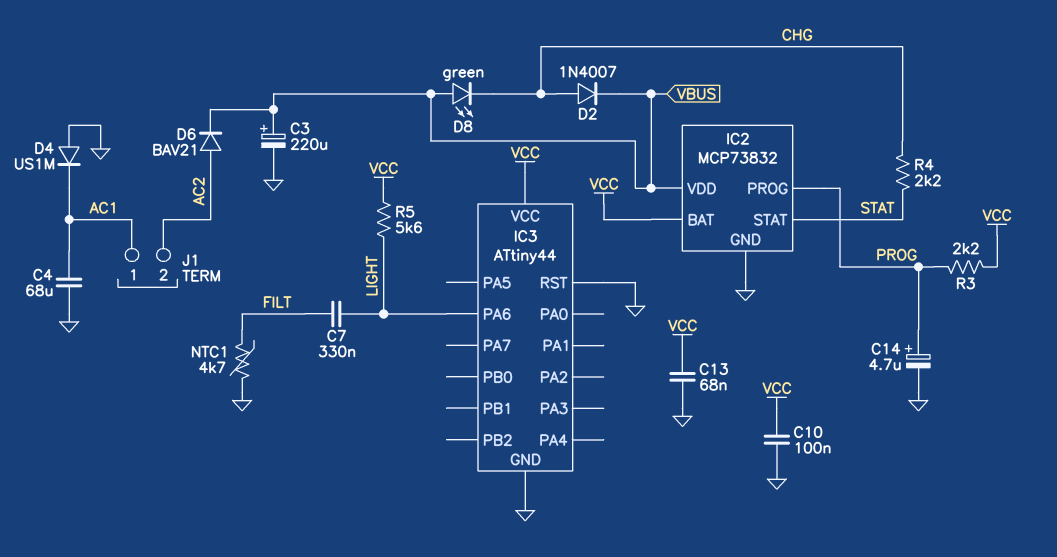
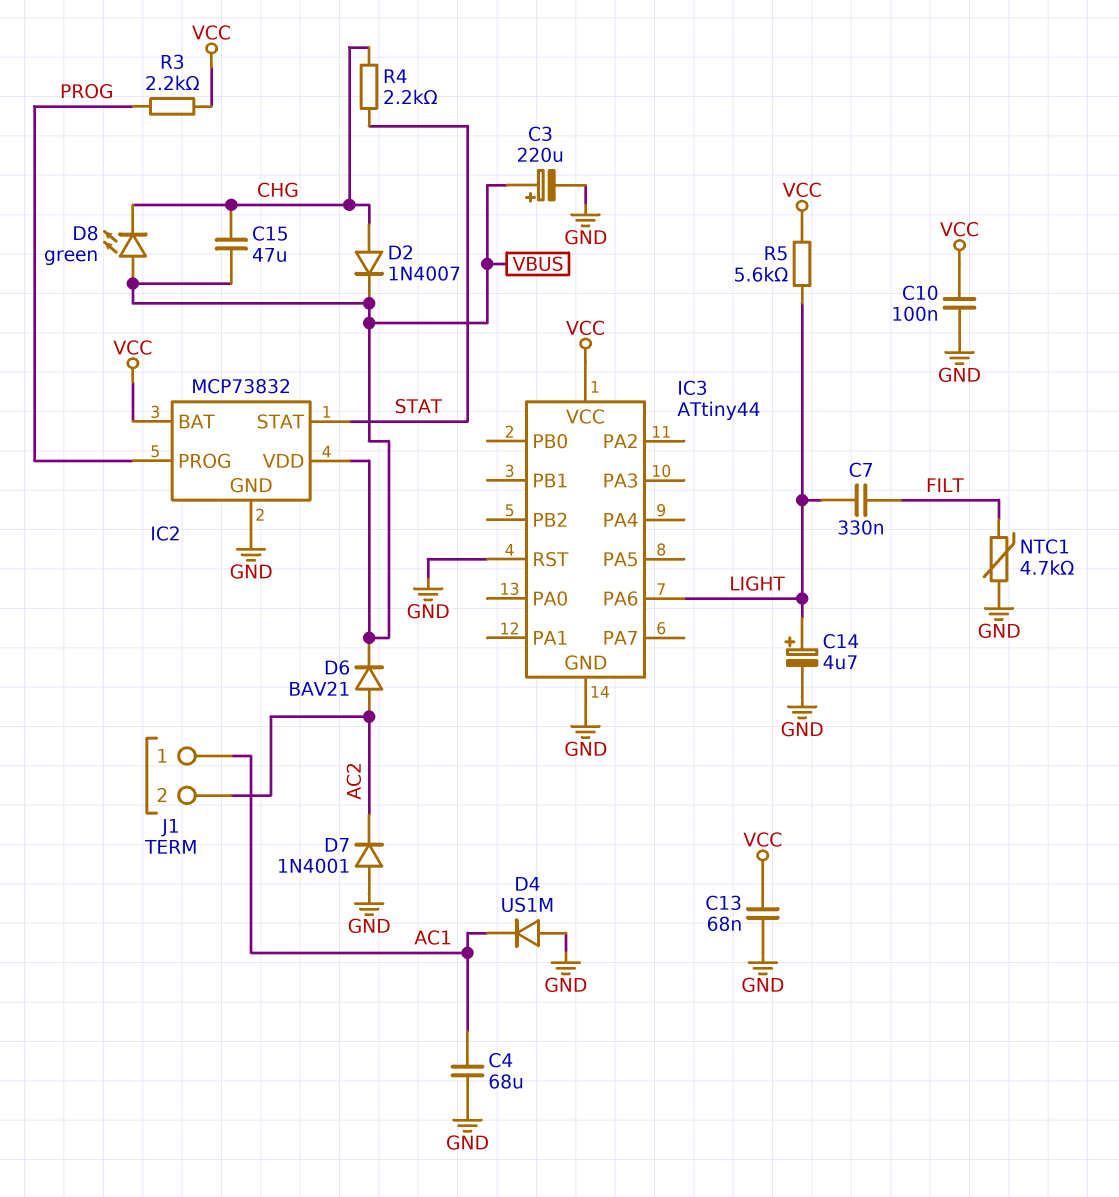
C14: 4.7uF (plus PROG, minus GND) -> 4.7uF (plus LIGHT, minus GND)
C15: none -> 47uF (CHG, VBUS)
D7: none -> diode 1N4001 (A GND, K AC2)

